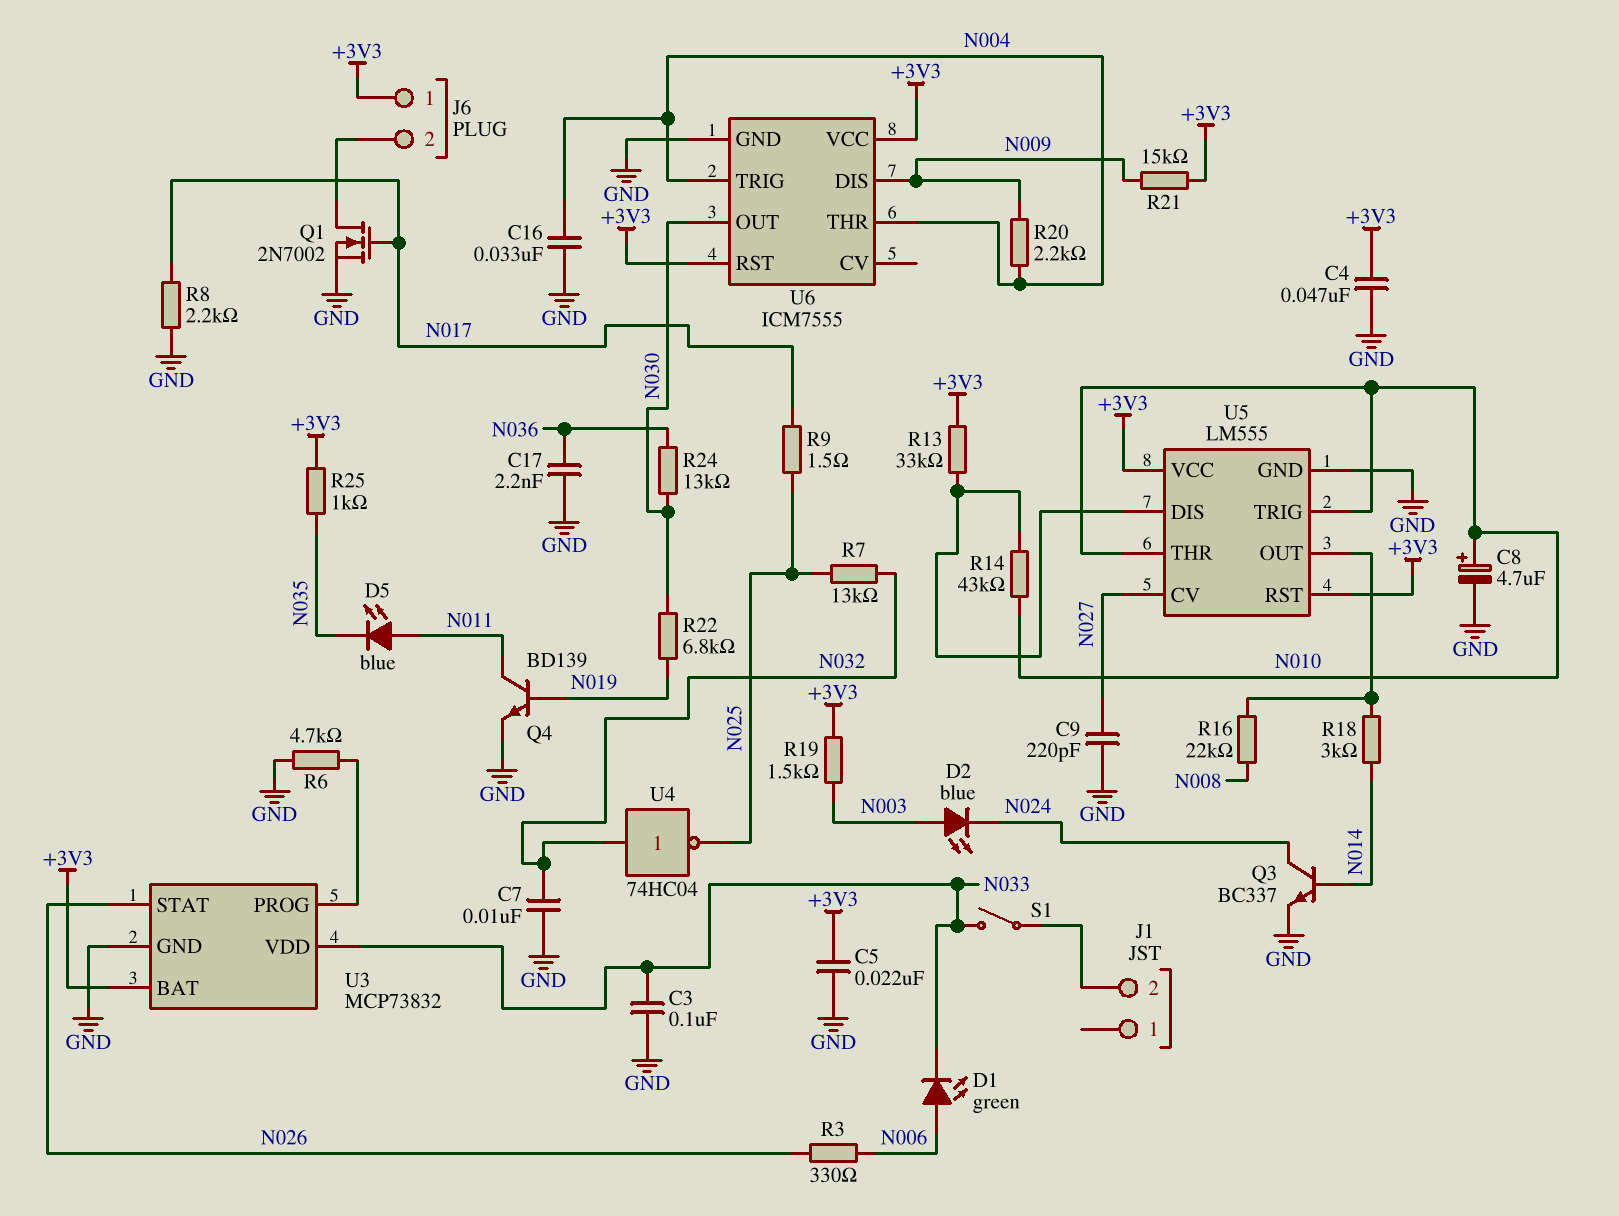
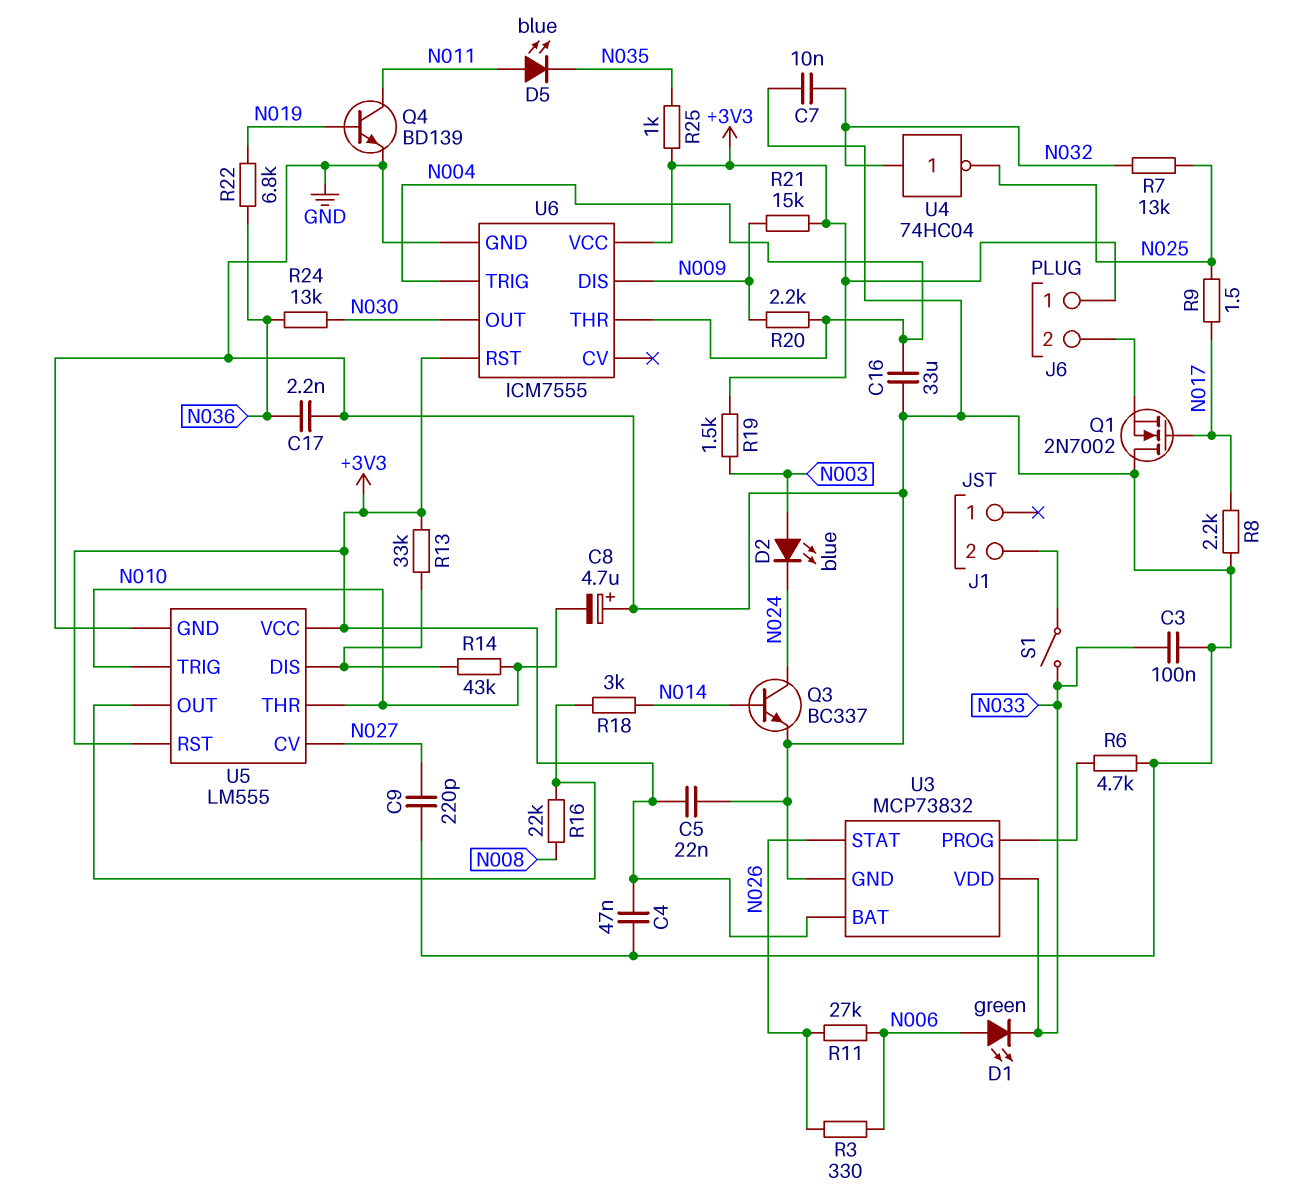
C8: 4.7uF (plus N010, minus GND) -> 4.7uF (plus GND, minus N010)
C16: 33nF (GND, N004) -> 33uF (GND, N004)
Q1: NMOS 2N7002 (G N017, D J6/2, S GND) -> NMOS 2N7002 (G N017, D GND, S J6/2)
R11: none -> 27k (N006, N026)
R22: 6.8k (N019, N030) -> 6.8k (N019, N036)

